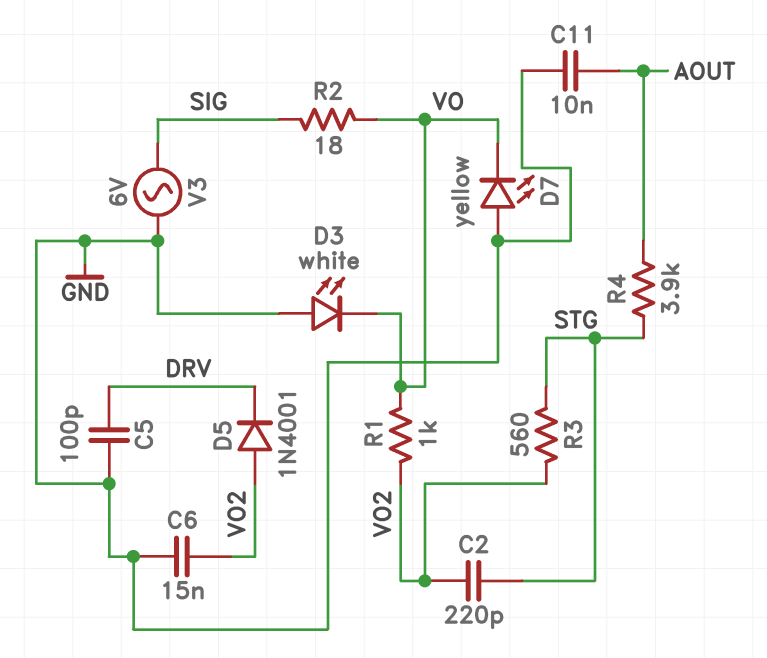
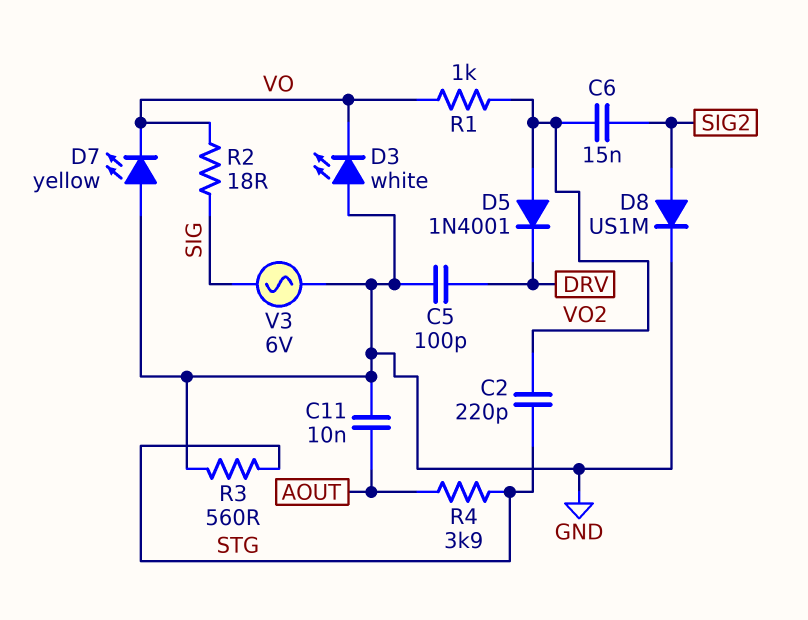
C6: 15nF (GND, VO2) -> 15nF (SIG2, VO2)
D8: none -> diode US1M (A SIG2, K GND)
R3: 560 (STG, VO2) -> 560 (GND, STG)

